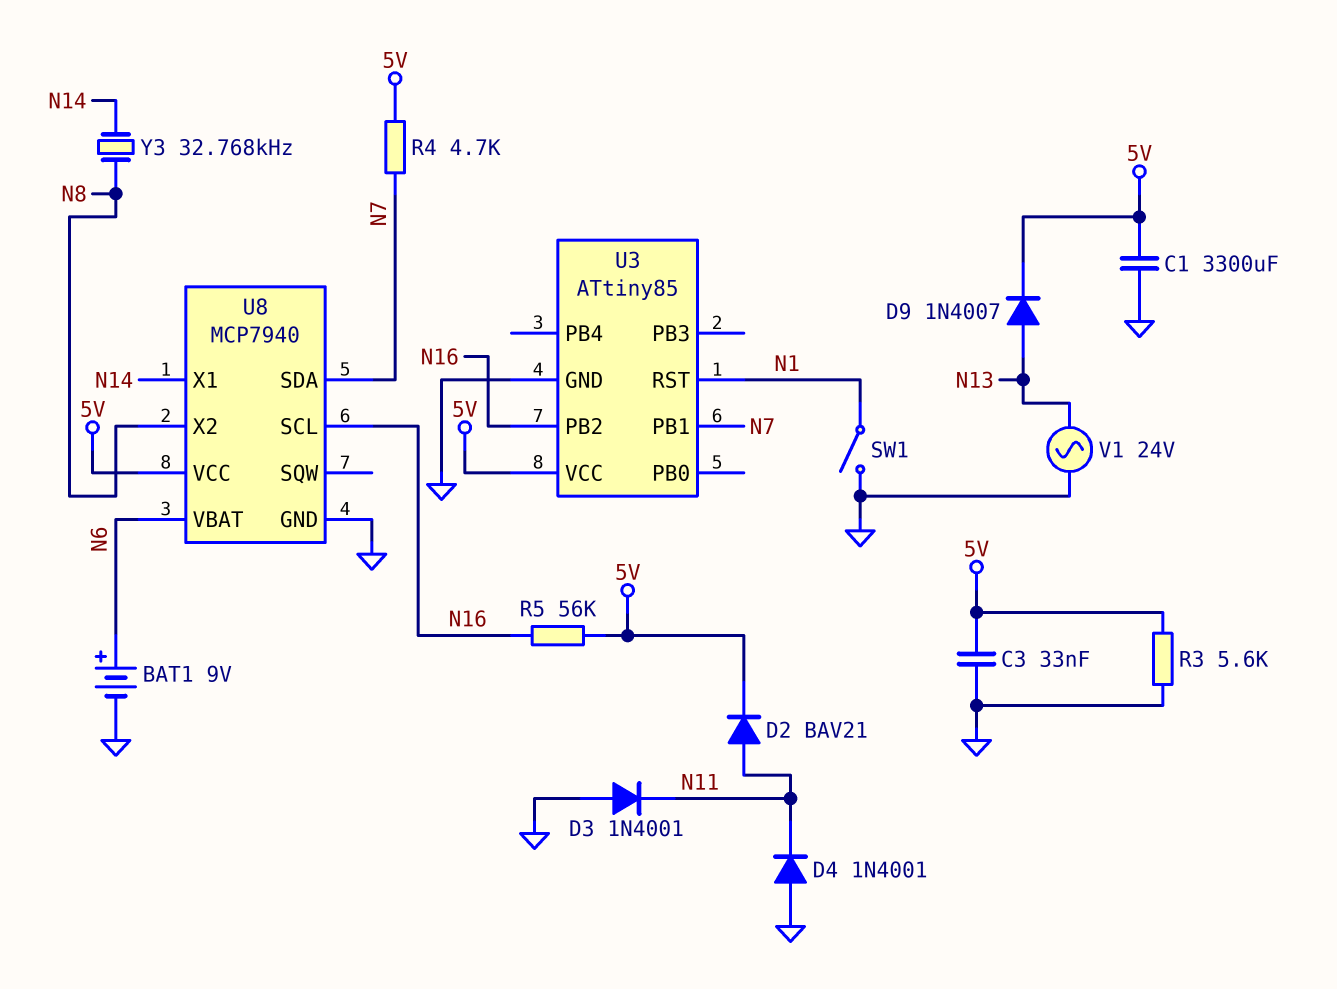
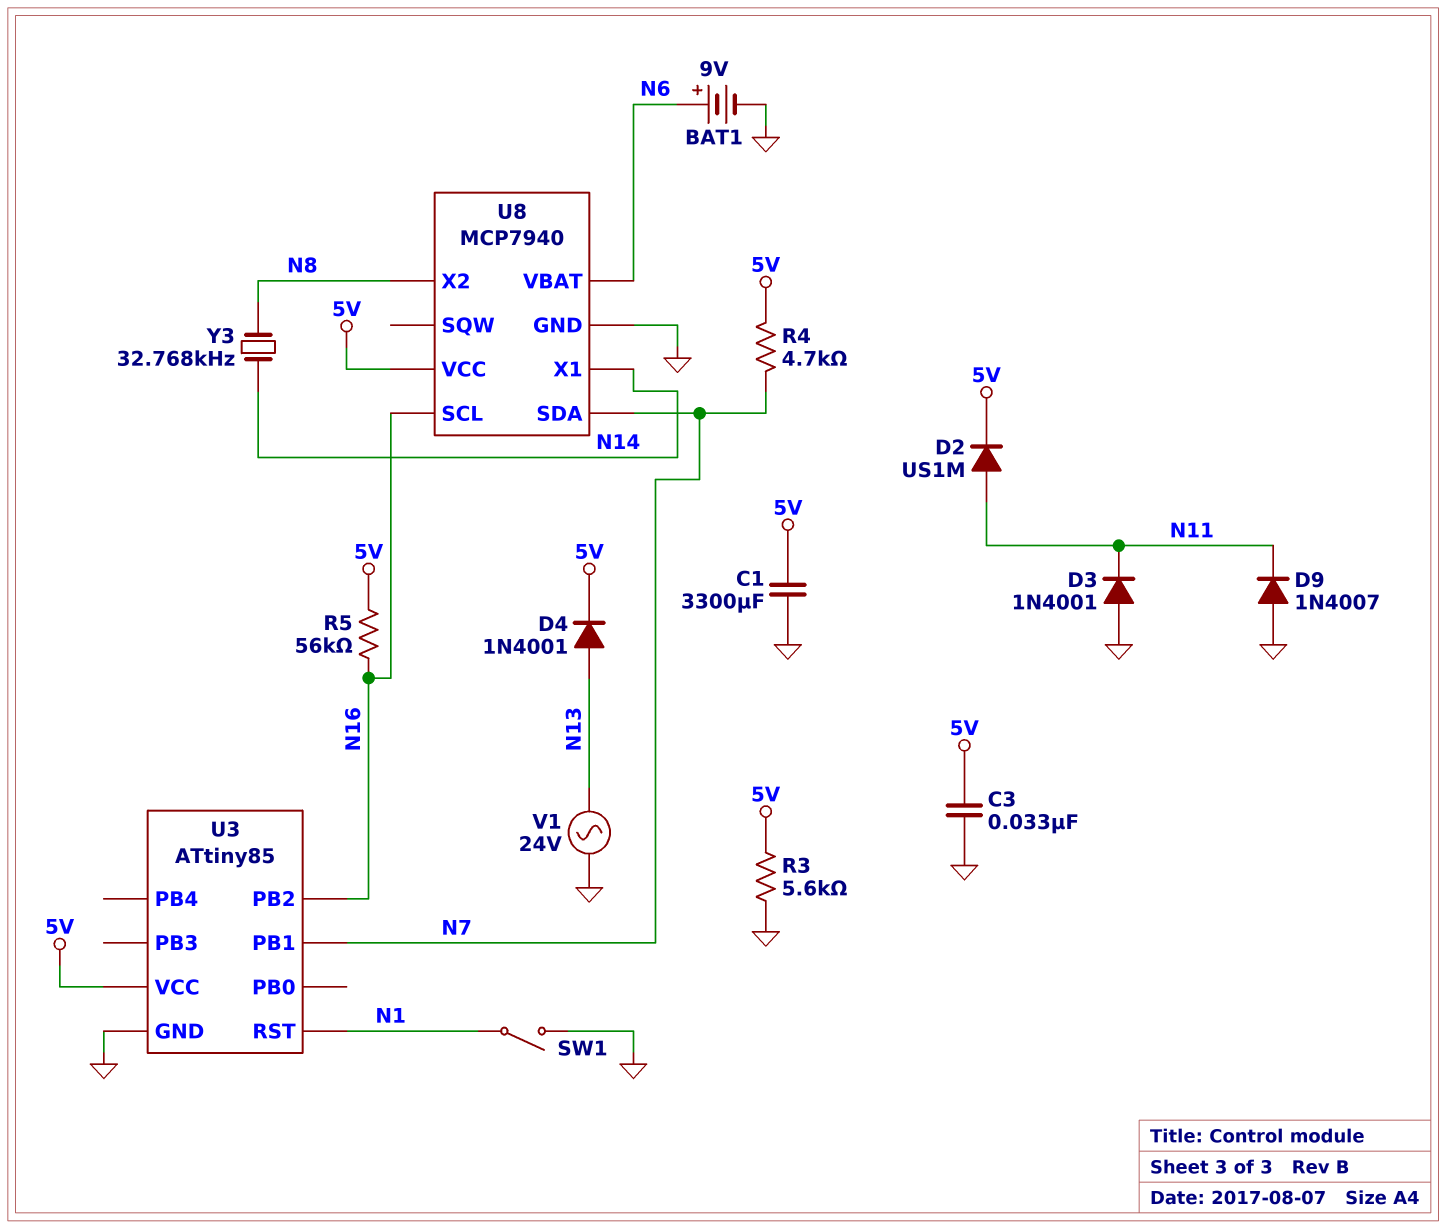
D2: diode BAV21 (A N11, K 5V) -> diode US1M (A N11, K 5V)
D4: diode 1N4001 (A GND, K N11) -> diode 1N4001 (A N13, K 5V)
D9: diode 1N4007 (A N13, K 5V) -> diode 1N4007 (A GND, K N11)

